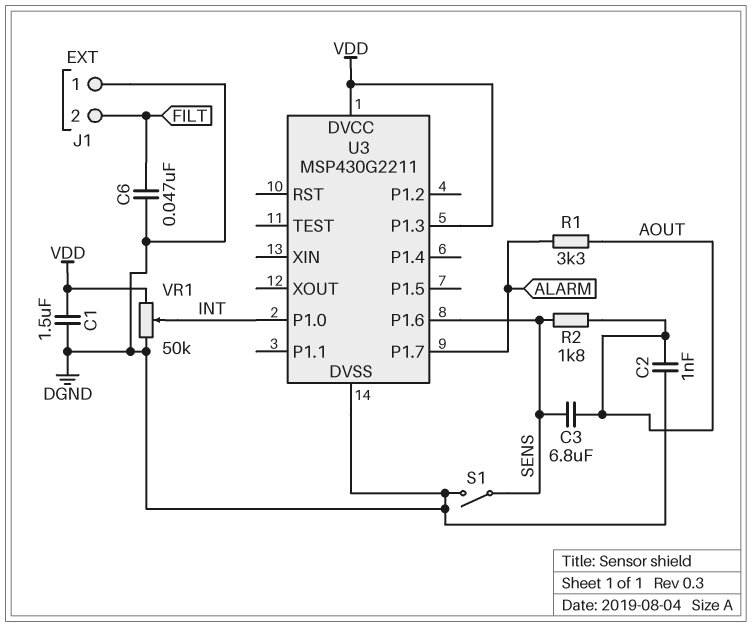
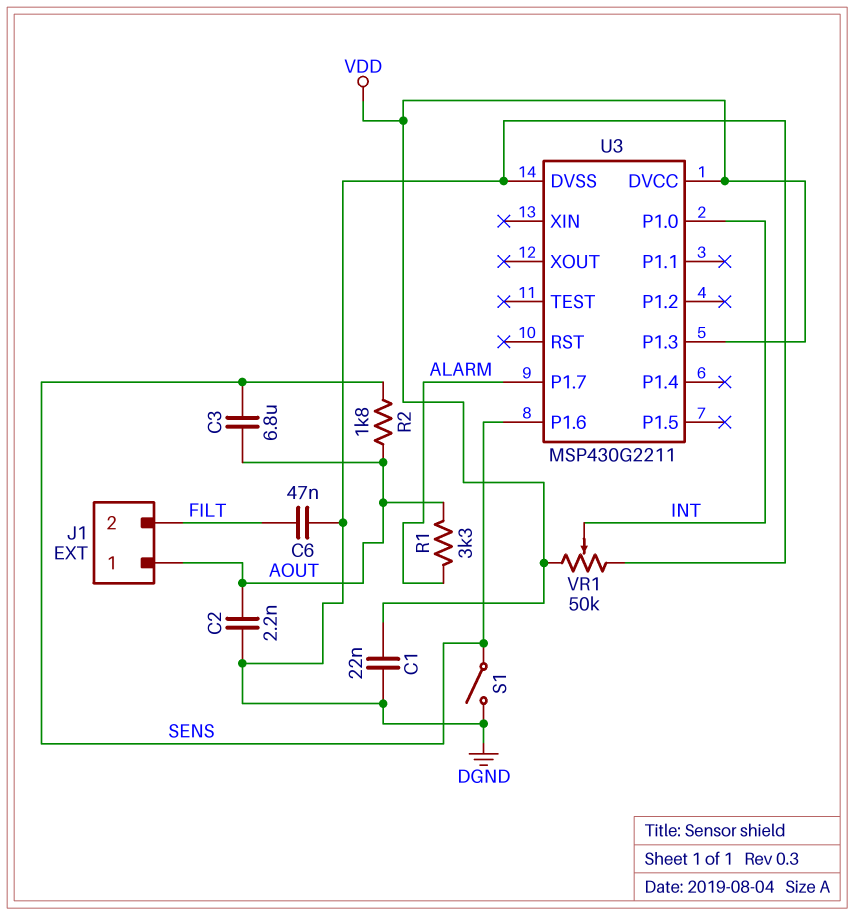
C1: 1.5uF (DGND, VDD) -> 22nF (DGND, VDD)
C2: 1nF (AOUT, DGND) -> 2.2nF (AOUT, DGND)
J1 pin 1: DGND -> AOUT

